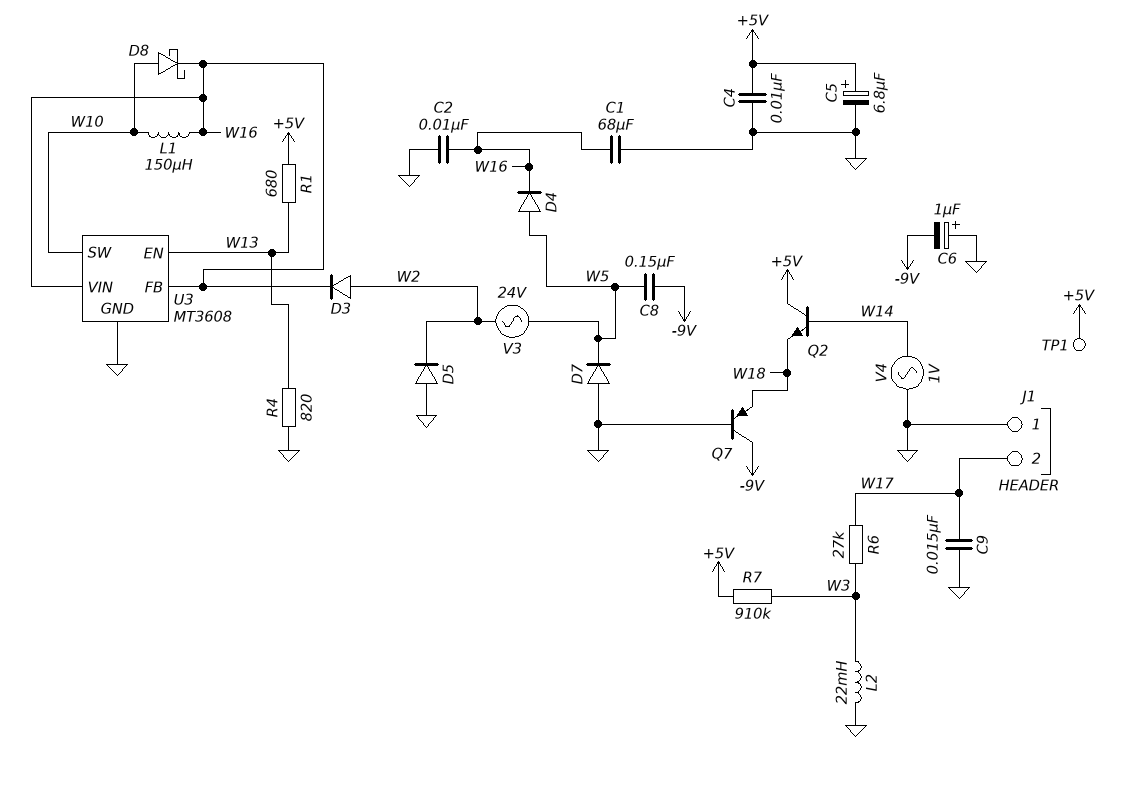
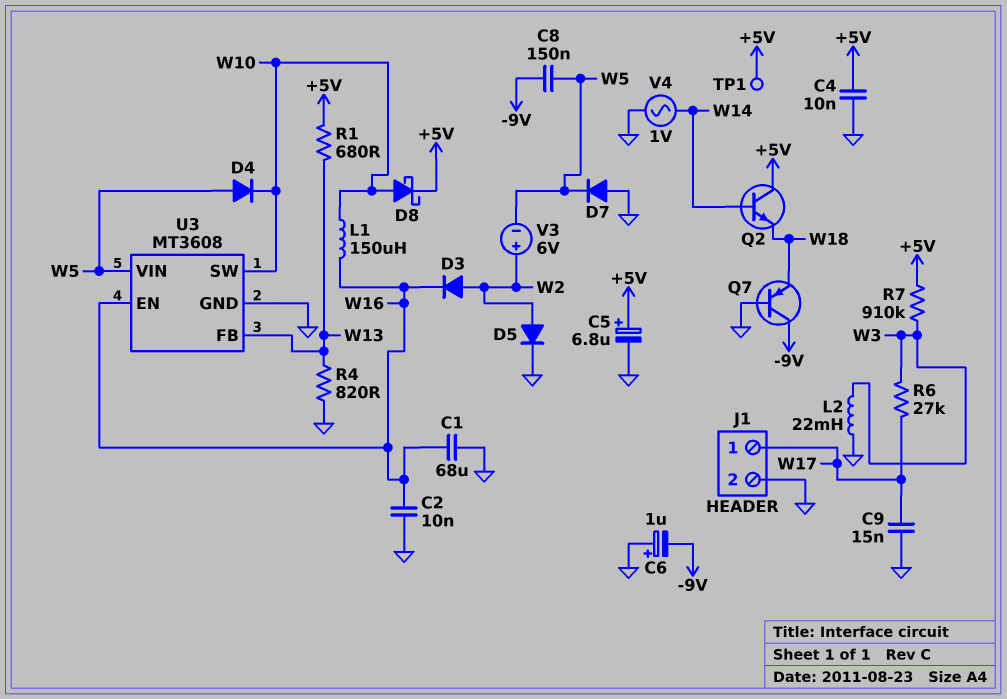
D4: diode (A W5, K W16) -> diode (A W5, K W10)
D5: diode (A GND, K W2) -> diode (A W2, K GND)
D8: schottky (A W10, K W16) -> schottky (A W10, K +5V)
J1 pin 1: GND -> W17
J1 pin 2: W17 -> GND
U3 pin EN: W13 -> W16
U3 pin FB: W16 -> W13
U3 pin VIN: W16 -> W5
V3: AC 24V (W2, W5) -> 6V (plus W2, minus W5)

